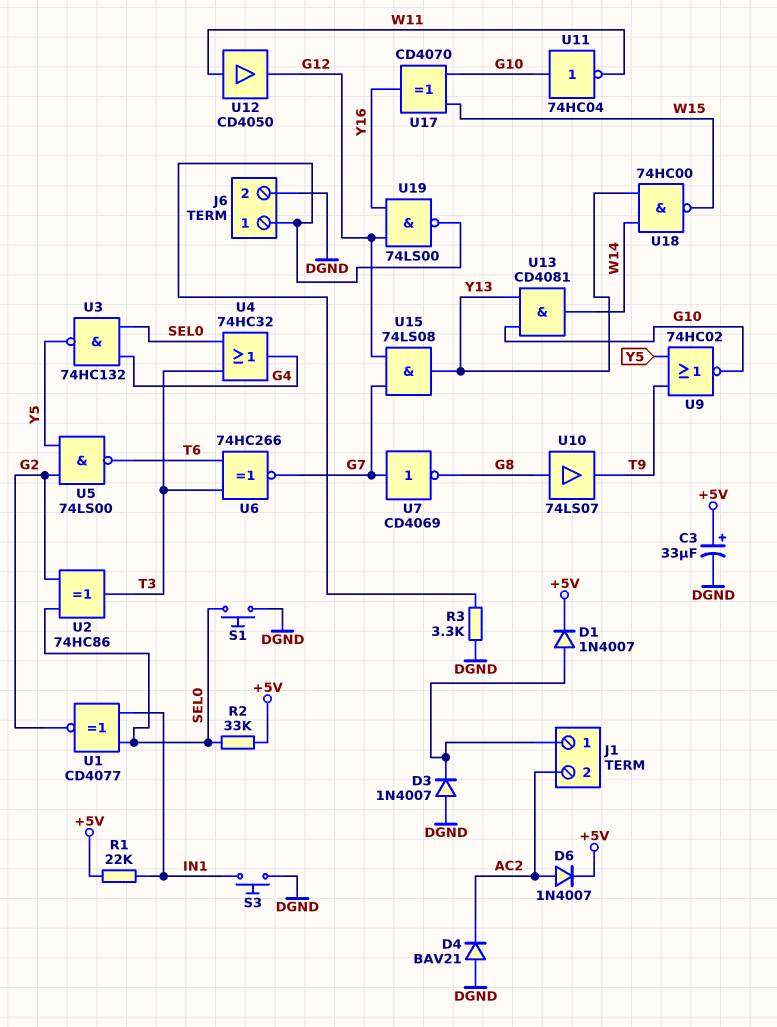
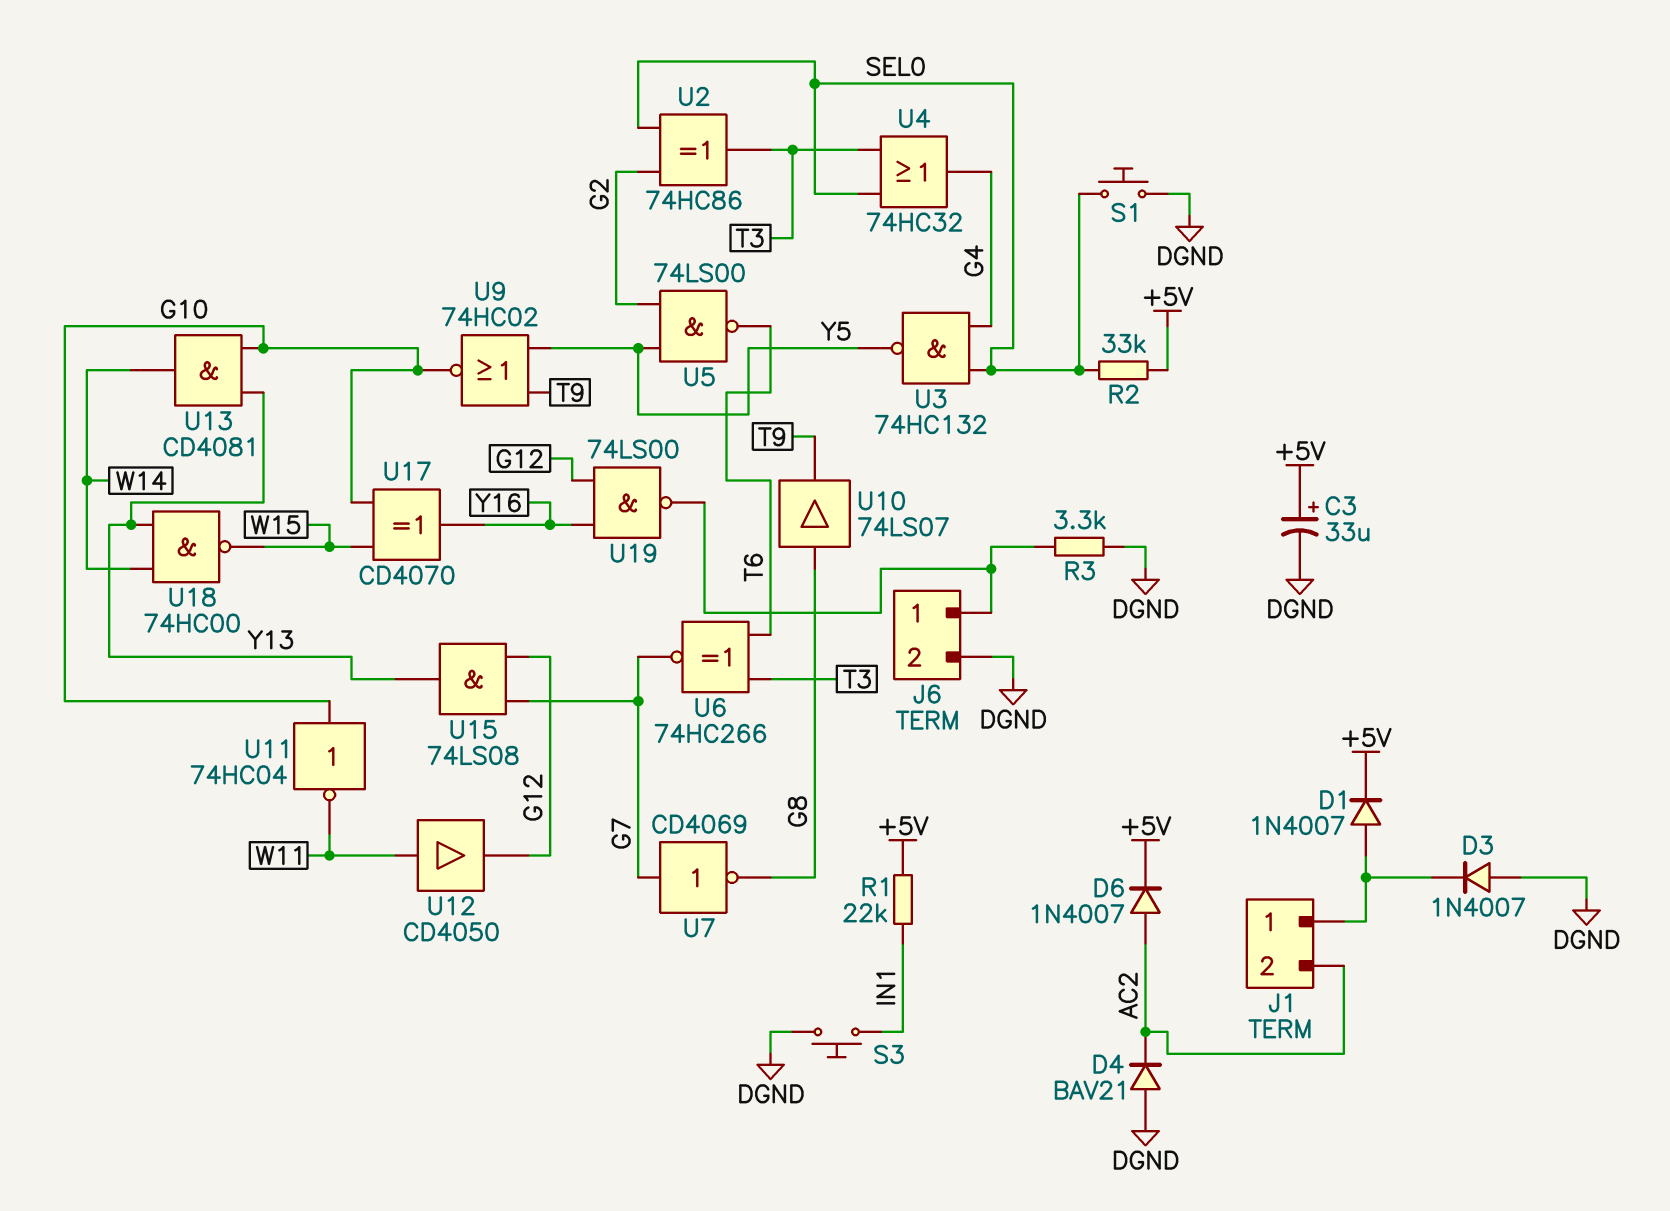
U1: XNOR CD4077 (in IN1, in SEL0, out G2) -> none

